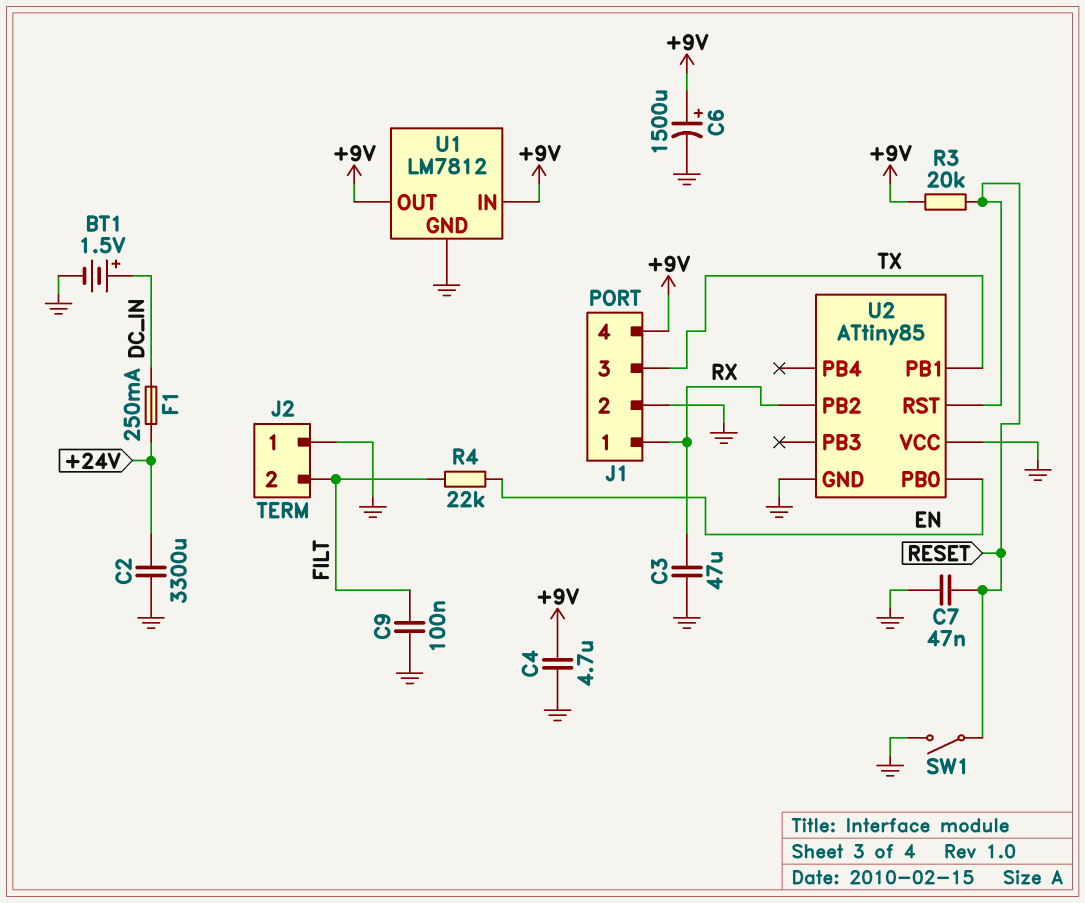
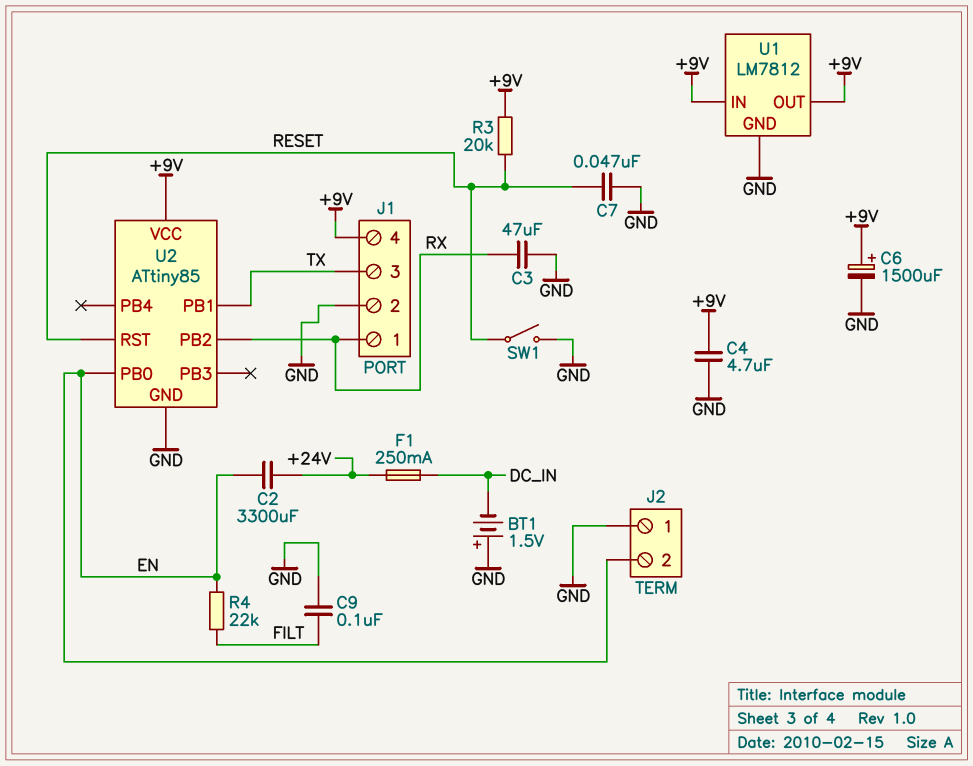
BT1: 1.5V (plus DC_IN, minus GND) -> 1.5V (plus GND, minus DC_IN)
C2: 3300uF (+24V, GND) -> 3300uF (+24V, EN)
J2 pin 2: FILT -> EN
U2 pin VCC: GND -> +9V

